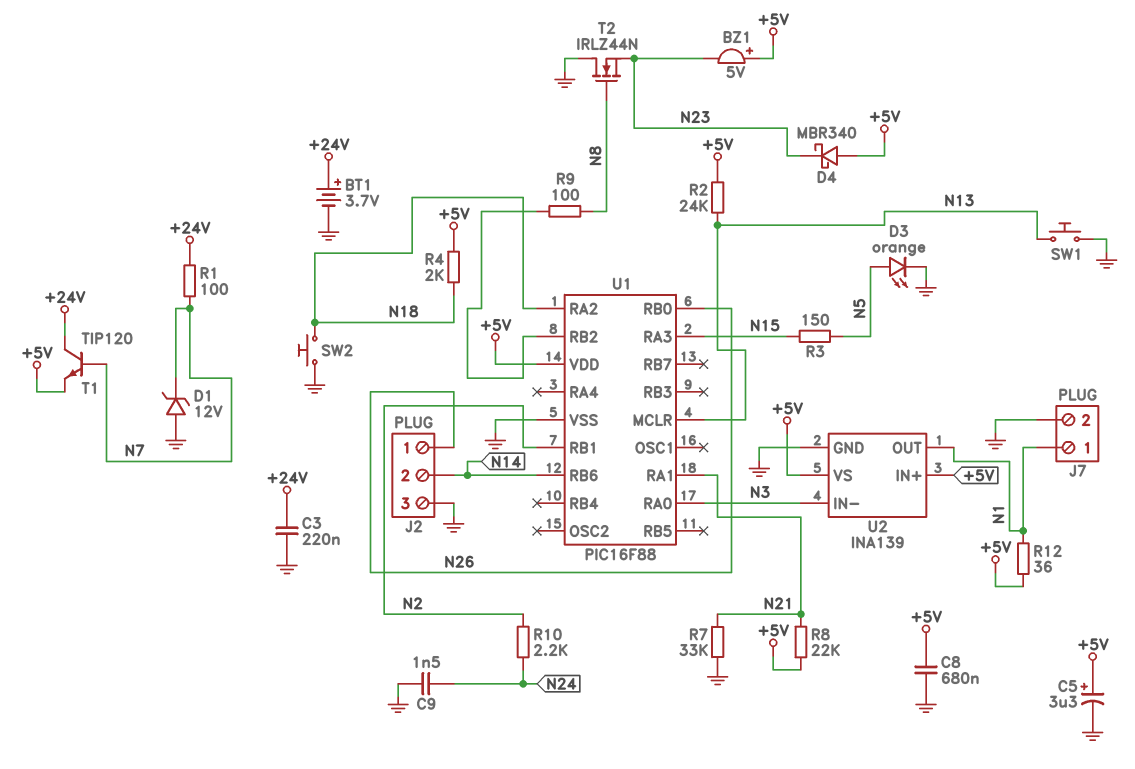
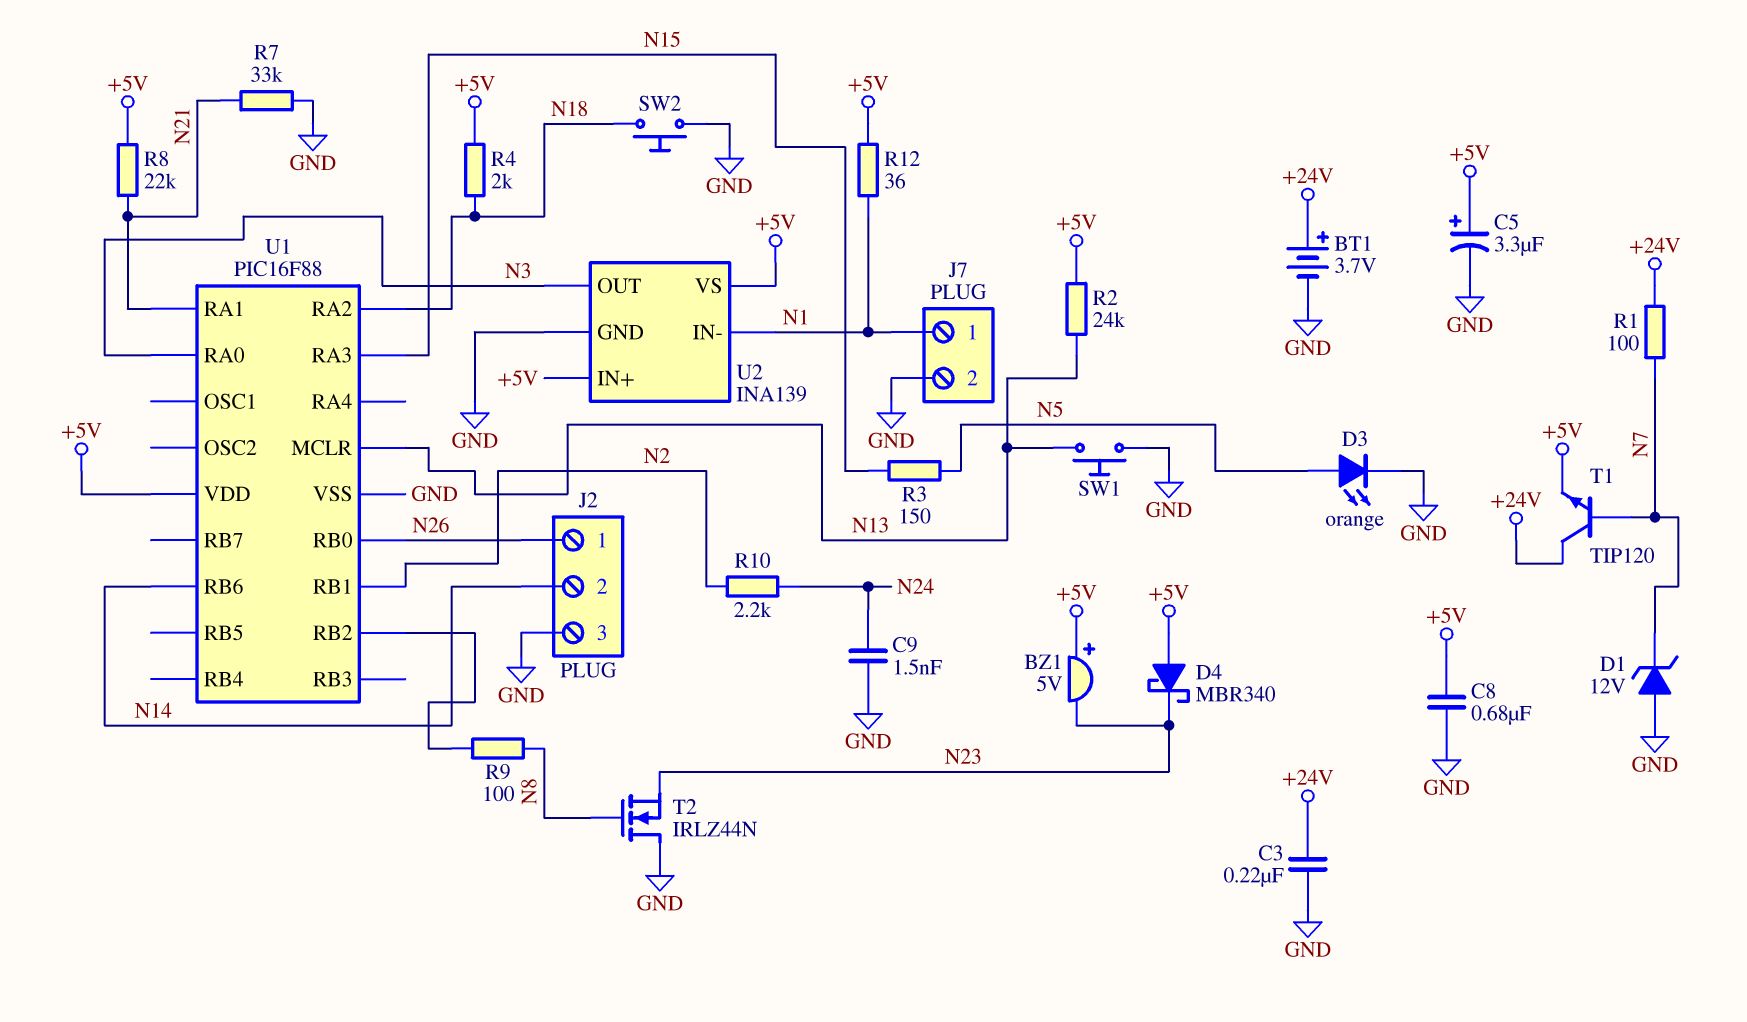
U2 pin IN-: N3 -> N1
U2 pin OUT: N1 -> N3

